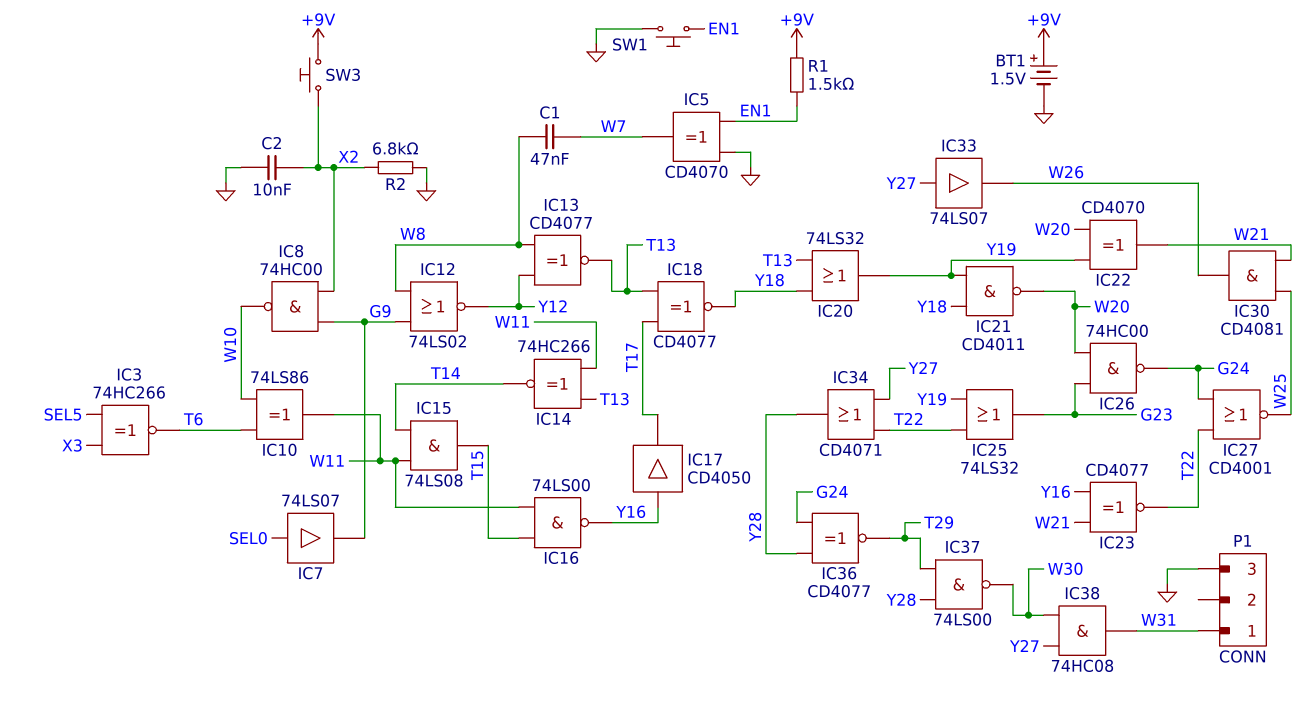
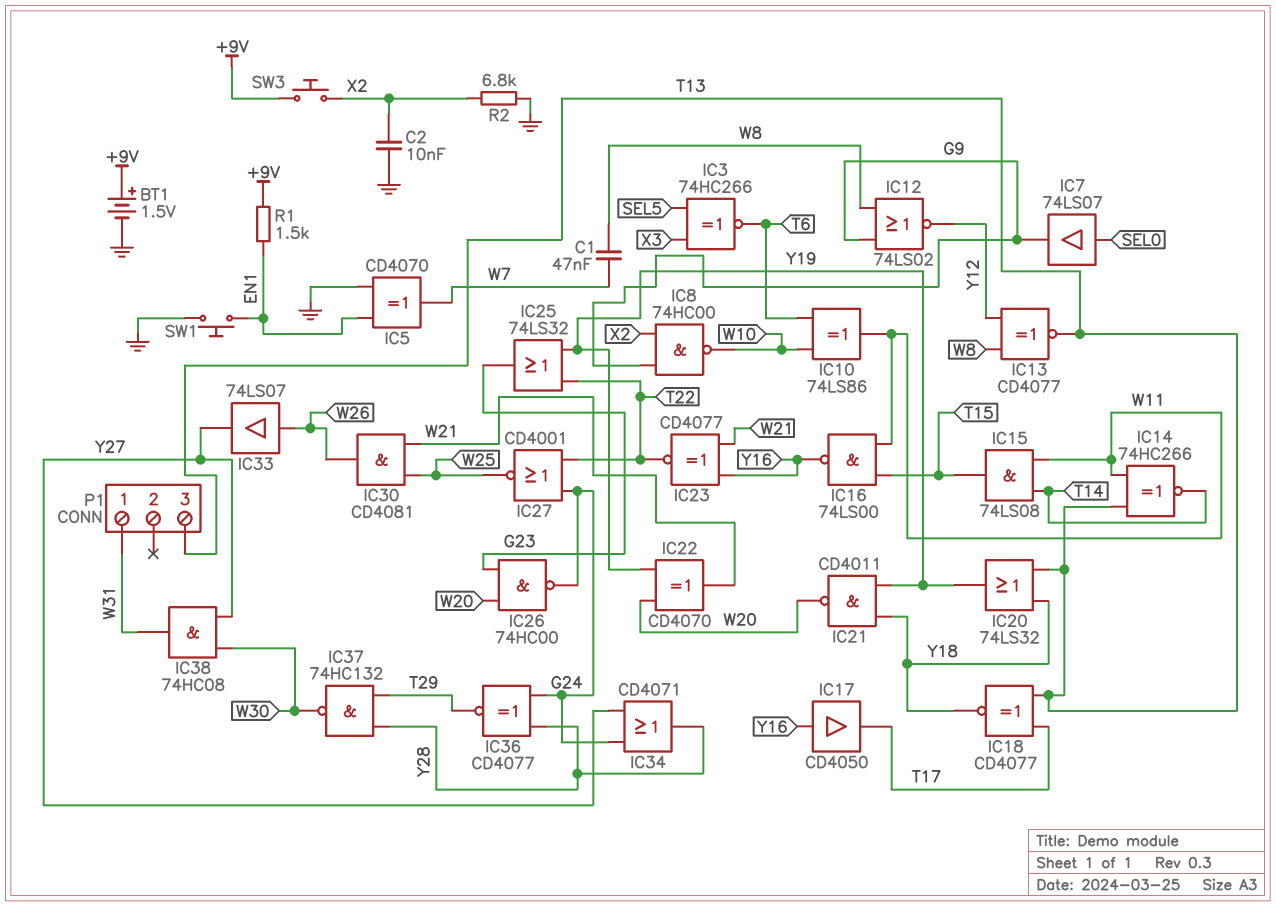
IC33: buffer 74LS07 (in Y27, out W26) -> buffer 74LS07 (in W26, out Y27)
IC34: OR CD4071 (in T22, in Y27, out Y28) -> OR CD4071 (in G24, in Y27, out Y28)
IC37: NAND 74LS00 (in T29, in Y28, out W30) -> NAND 74HC132 (in T29, in Y28, out W30)
P1 pin 3: GND -> T13

